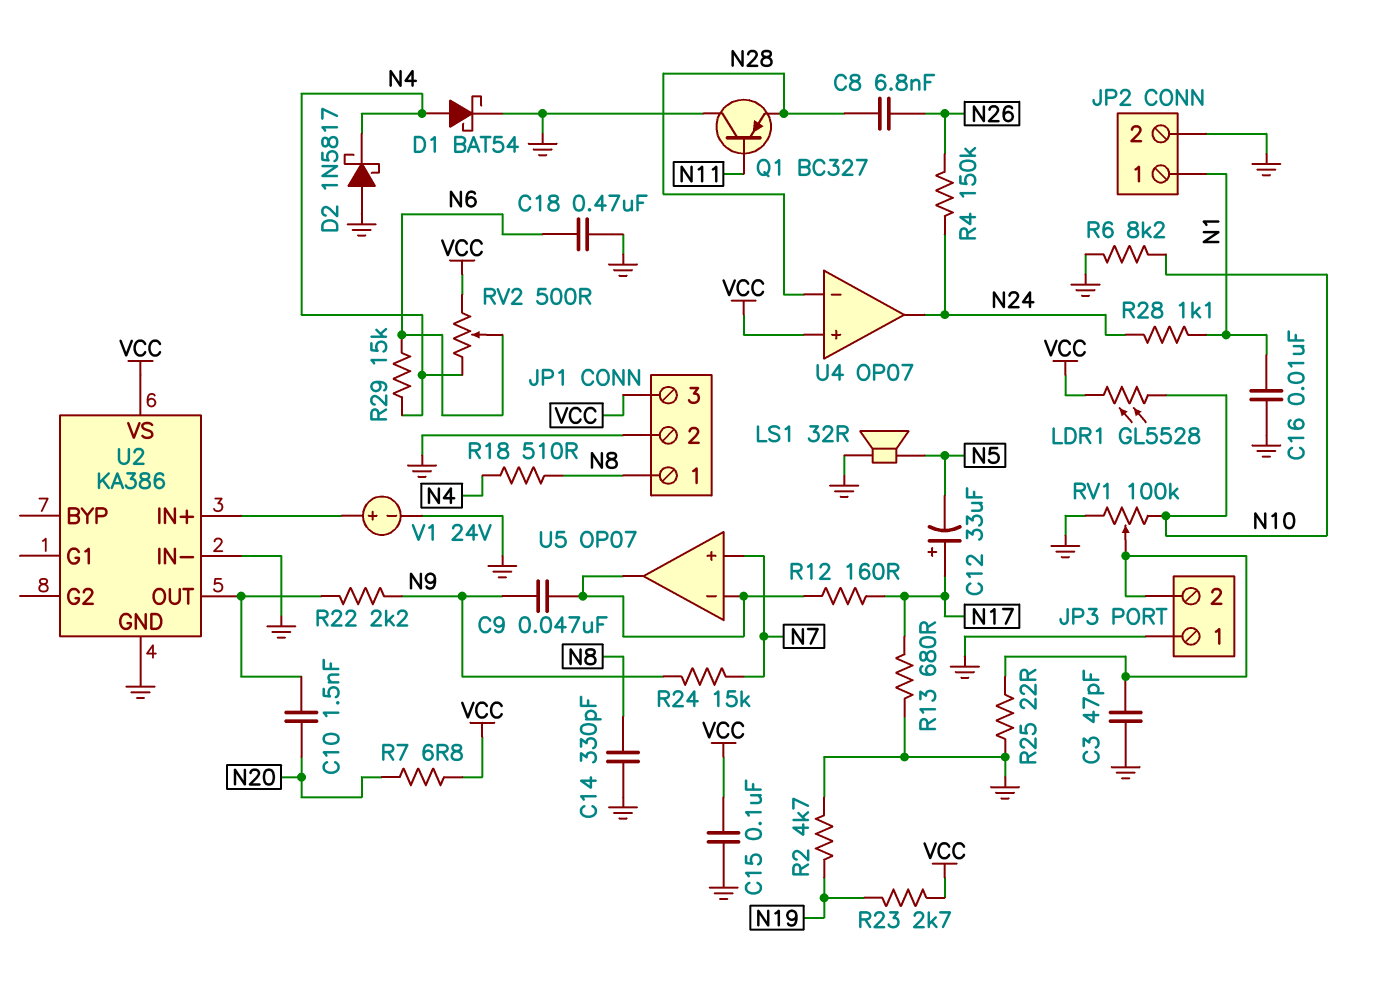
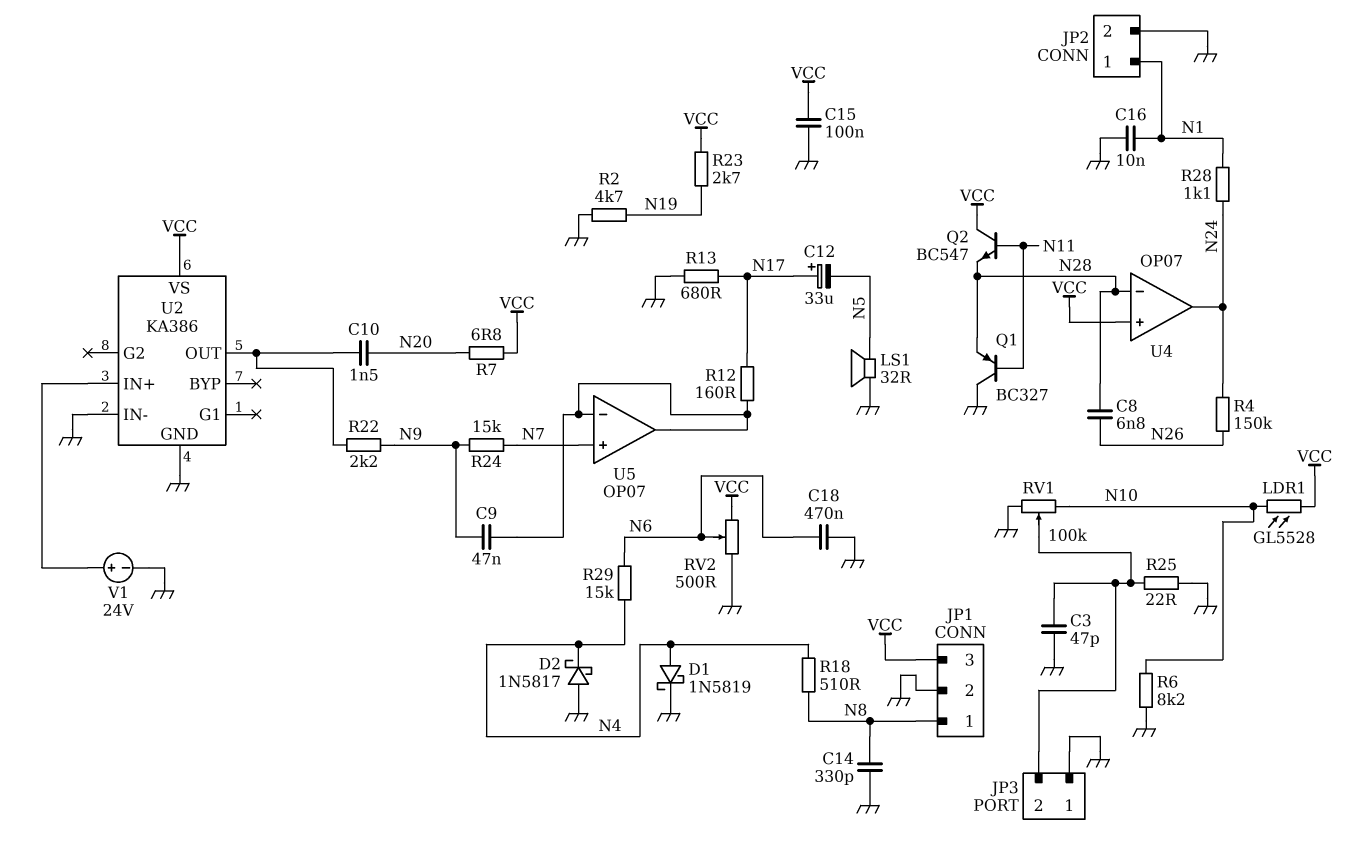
D1: schottky BAT54 (A N4, K GND) -> schottky 1N5819 (A N4, K GND)
Q2: none -> NPN BC547 (B N11, C VCC, E N28)
RV2: 500 (N4, VCC, wiper N6) -> 500 (GND, VCC, wiper N6)

